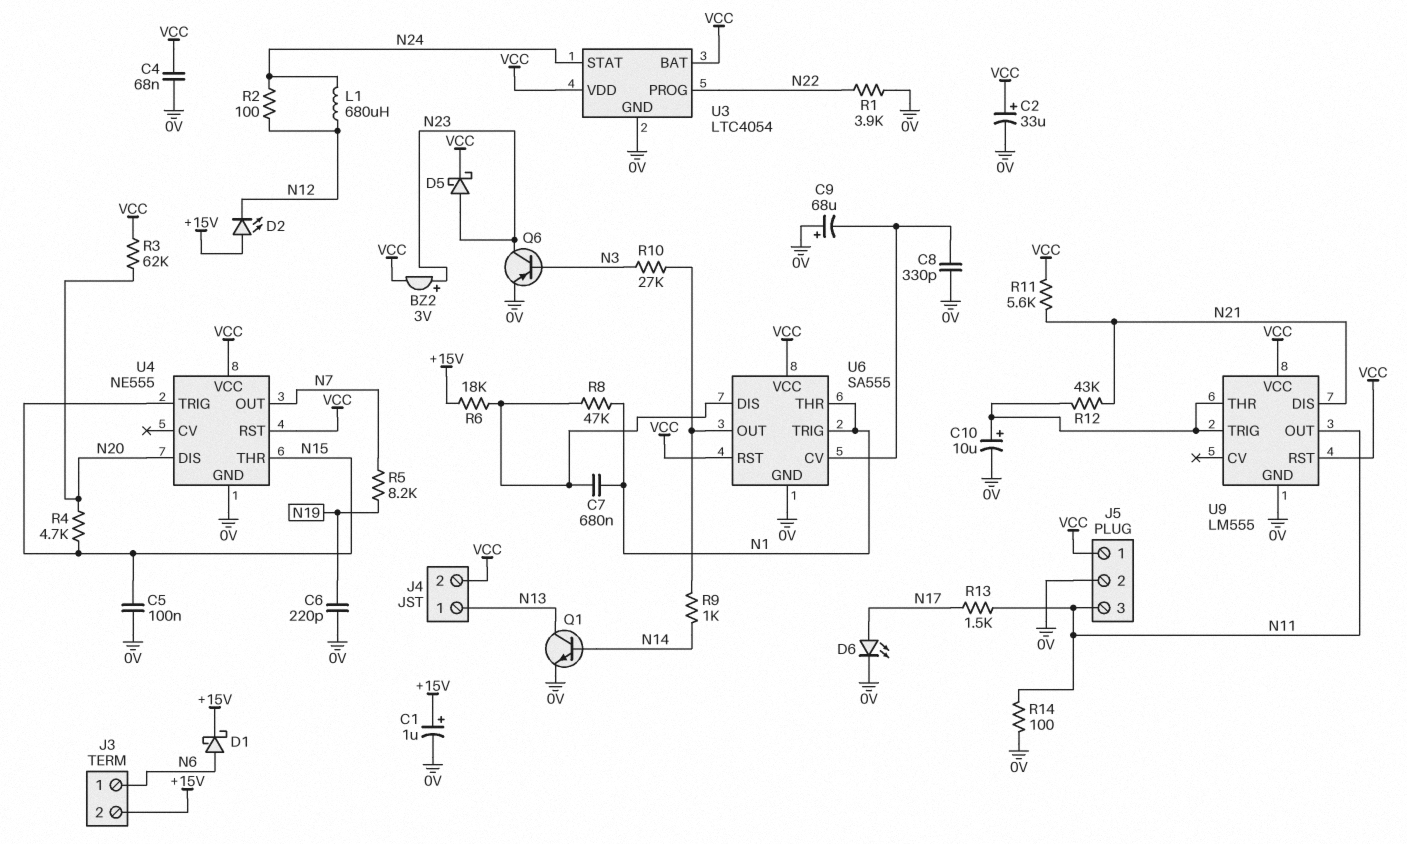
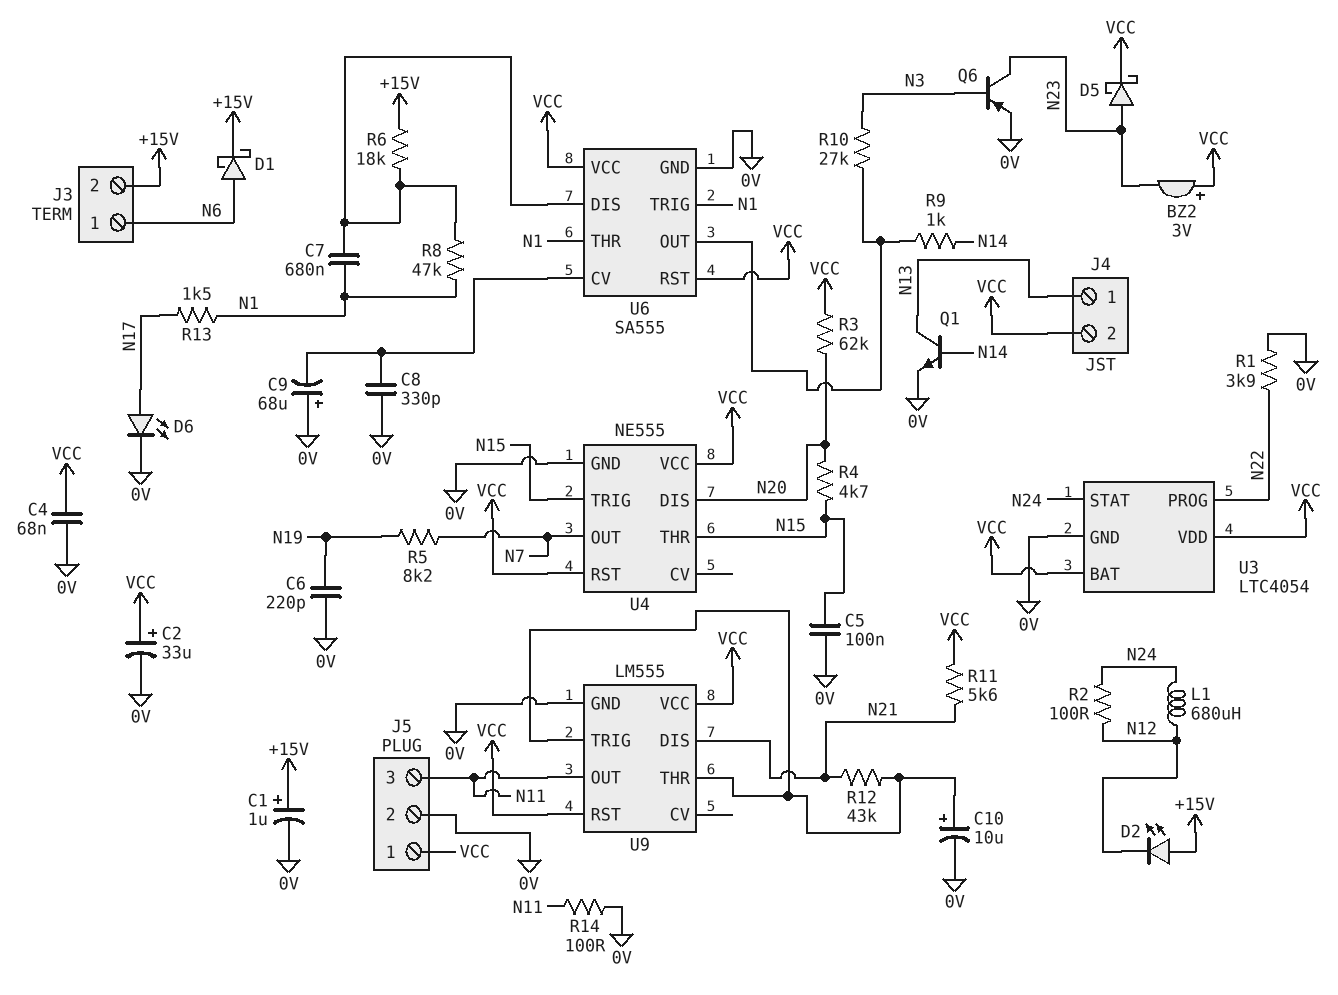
BZ2: buzzer 3V (plus N23, minus VCC) -> buzzer 3V (plus VCC, minus N23)
R13: 1.5k (N11, N17) -> 1.5k (N1, N17)

